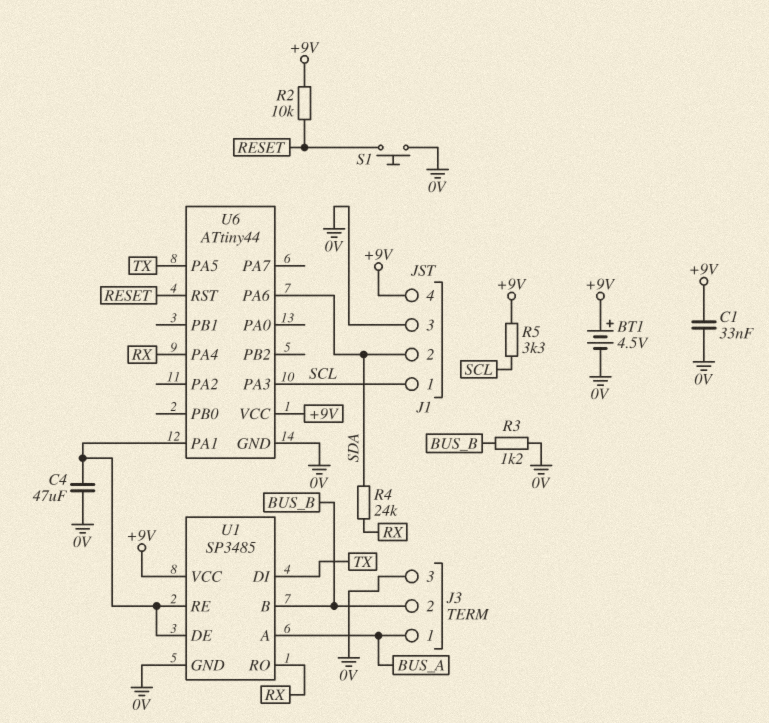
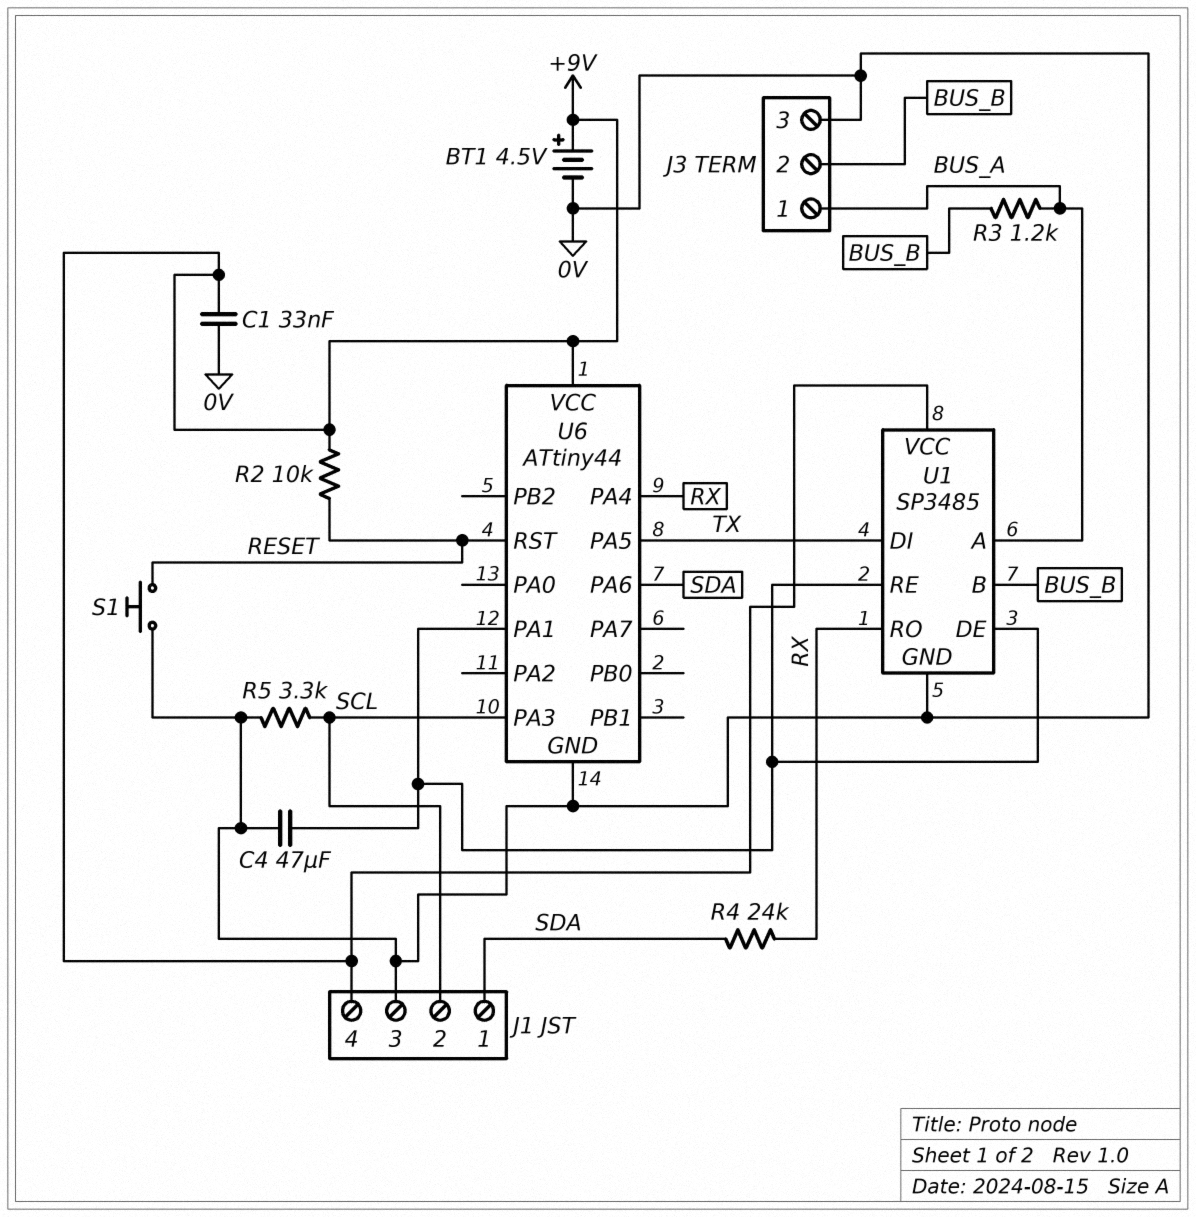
J1 pin 1: SCL -> SDA
J1 pin 2: SDA -> SCL
R3: 1.2k (0V, BUS_B) -> 1.2k (BUS_A, BUS_B)
R5: 3.3k (+9V, SCL) -> 3.3k (0V, SCL)

